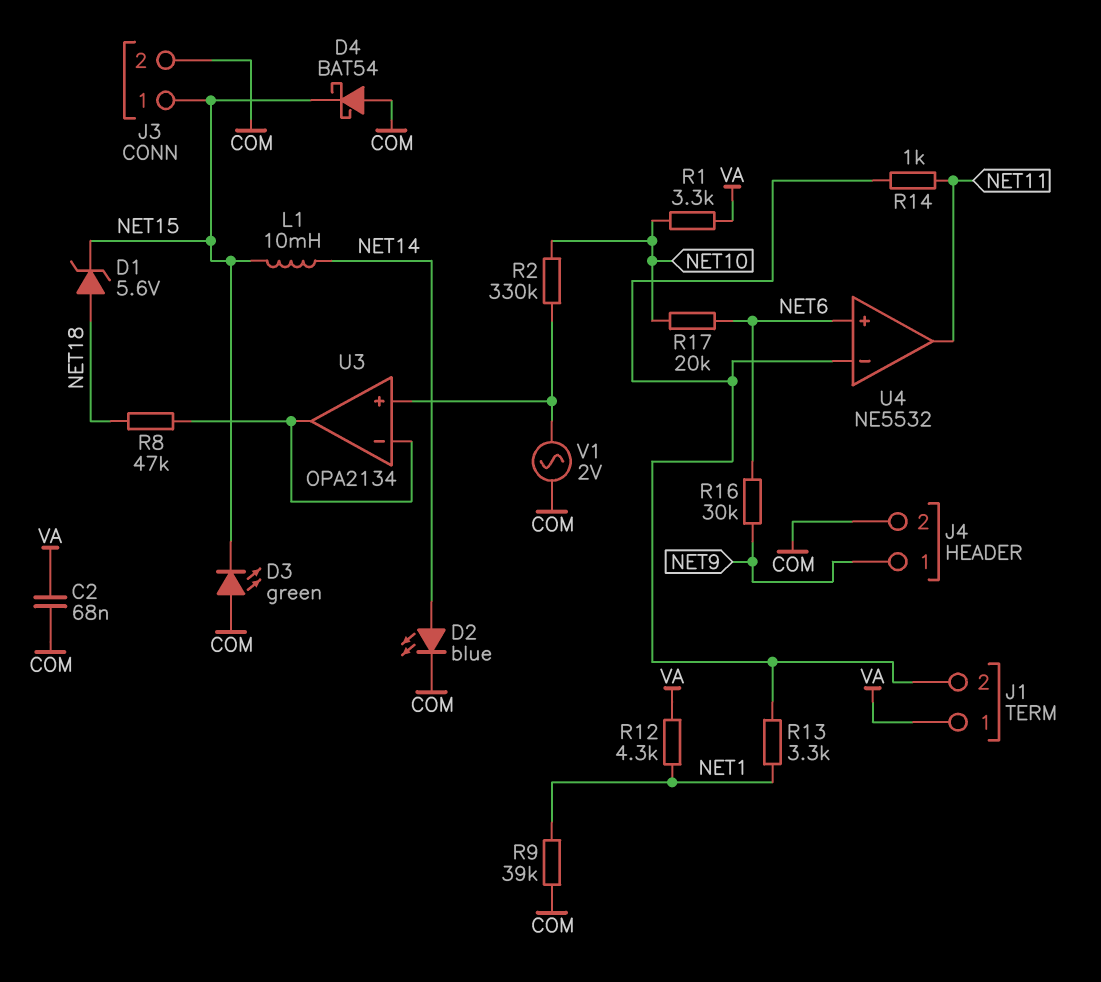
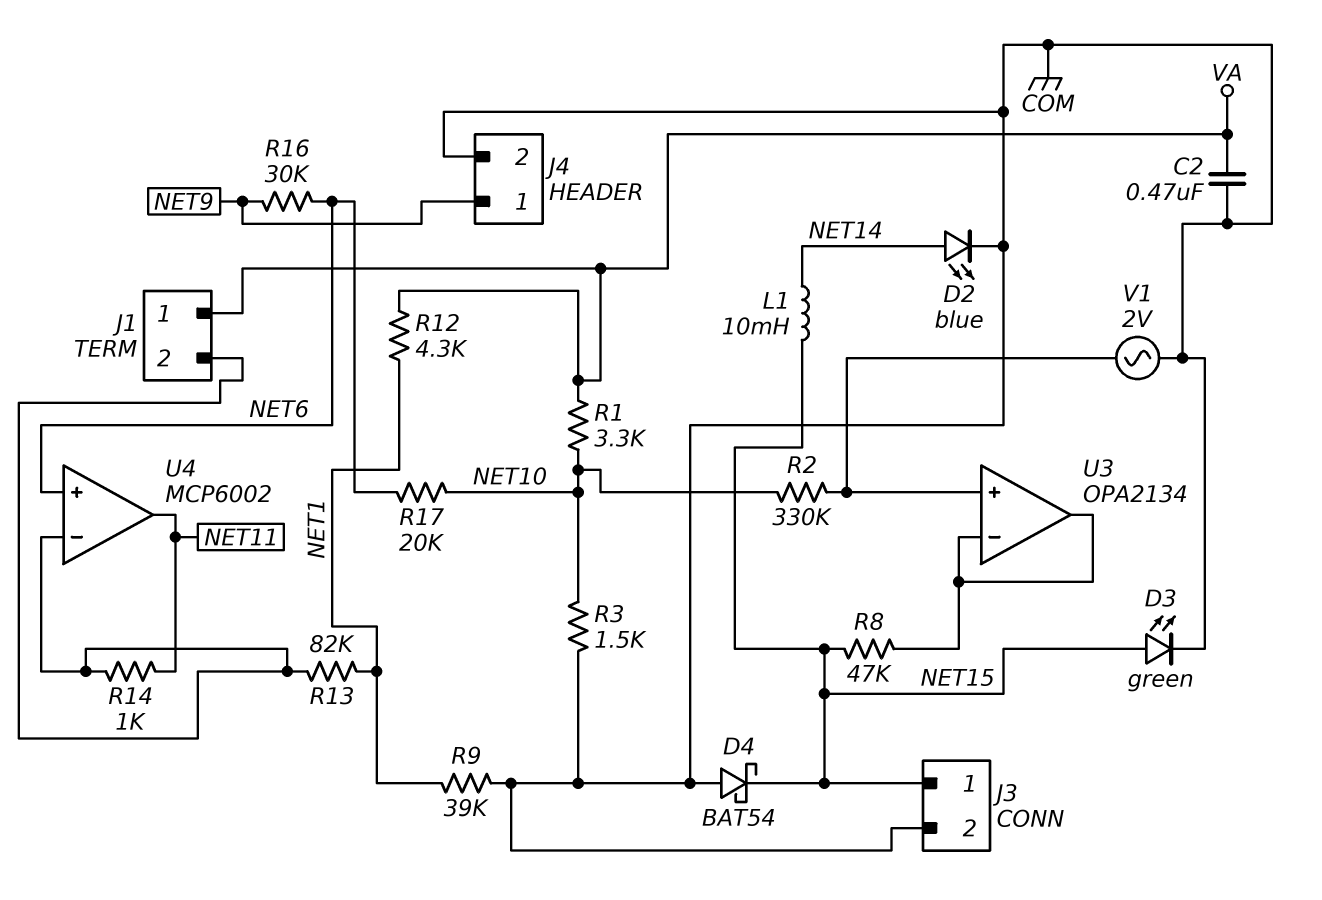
C2: 68nF (COM, VA) -> 470nF (COM, VA)
D1: zener 5.6V (A NET18, K NET15) -> none
D3: LED green (A COM, K NET15) -> LED green (A NET15, K COM)
R3: none -> 1.5k (COM, NET10)
R8: 47k (NET18, U3/in-) -> 47k (NET15, U3/in-)
R13: 3.3k (J1/2, NET1) -> 82k (J1/2, NET1)
U4: NE5532 -> MCP6002

